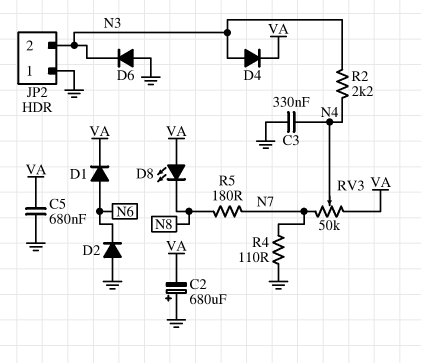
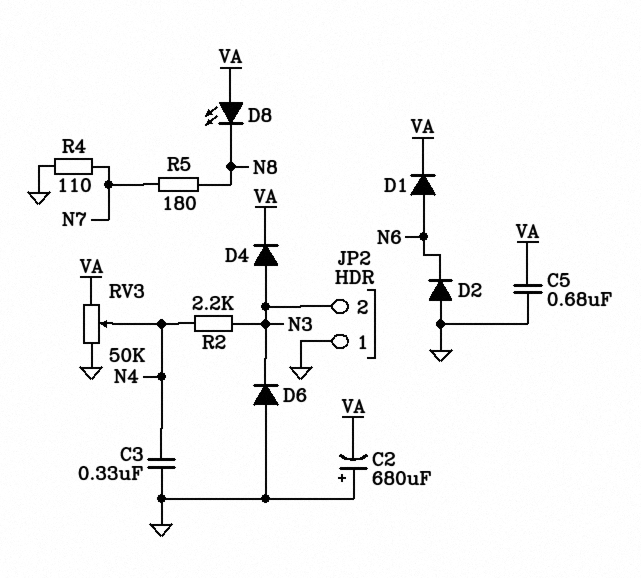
RV3: 50k (N7, VA, wiper N4) -> 50k (GND, VA, wiper N4)

